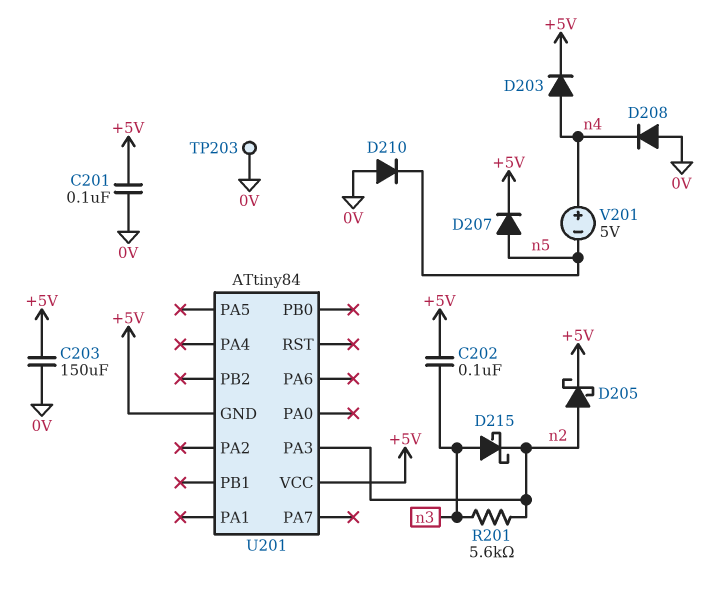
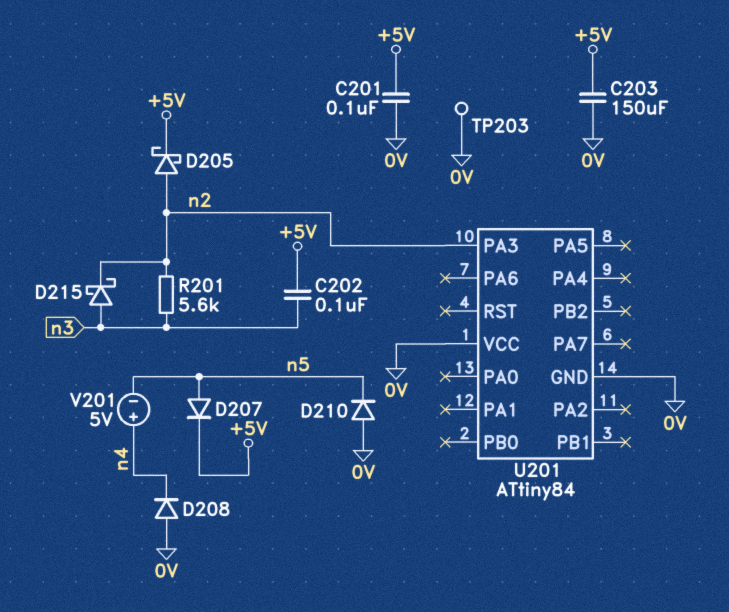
D203: diode (A n4, K +5V) -> none
U201 pin GND: +5V -> 0V
U201 pin VCC: +5V -> 0V

